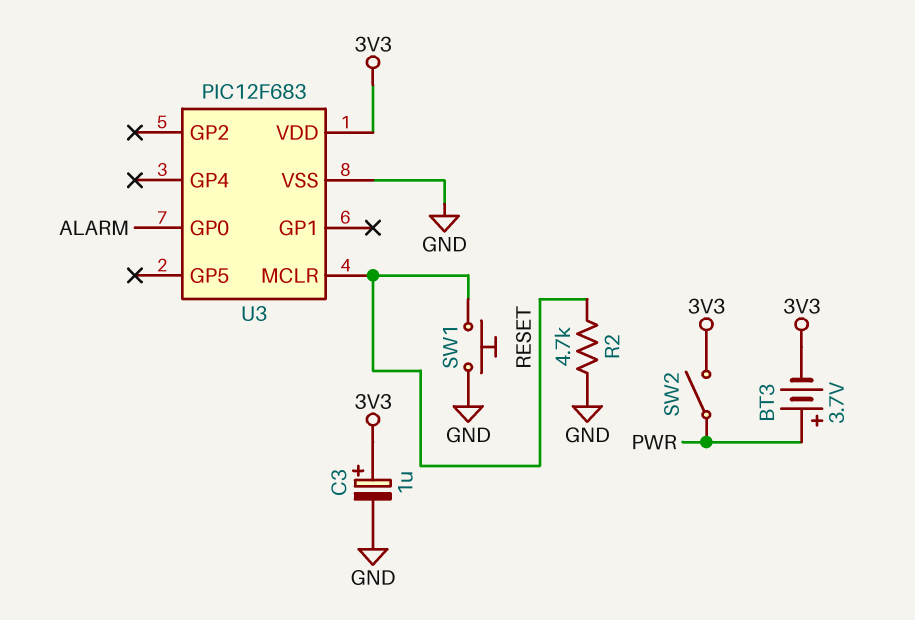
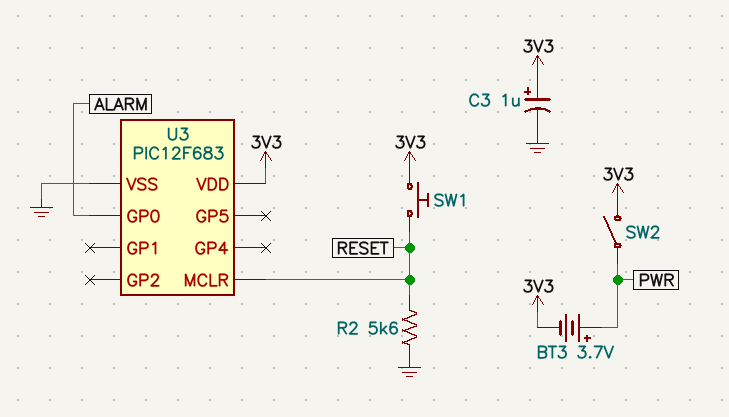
R2: 4.7k (GND, RESET) -> 5.6k (GND, RESET)
SW1: button (GND, RESET) -> button (3V3, RESET)

